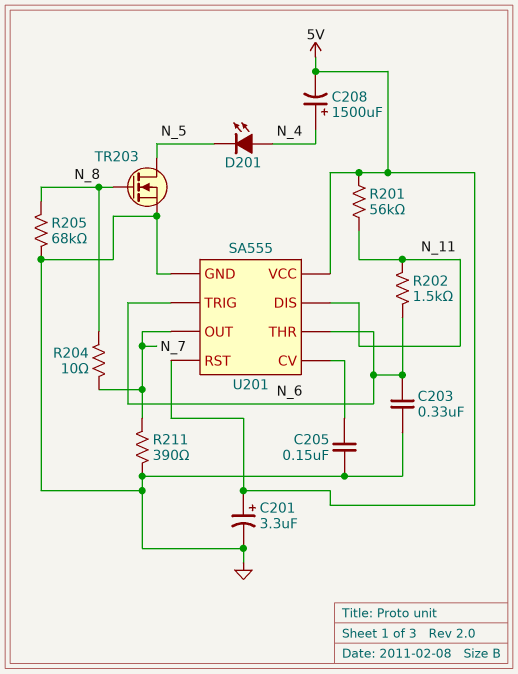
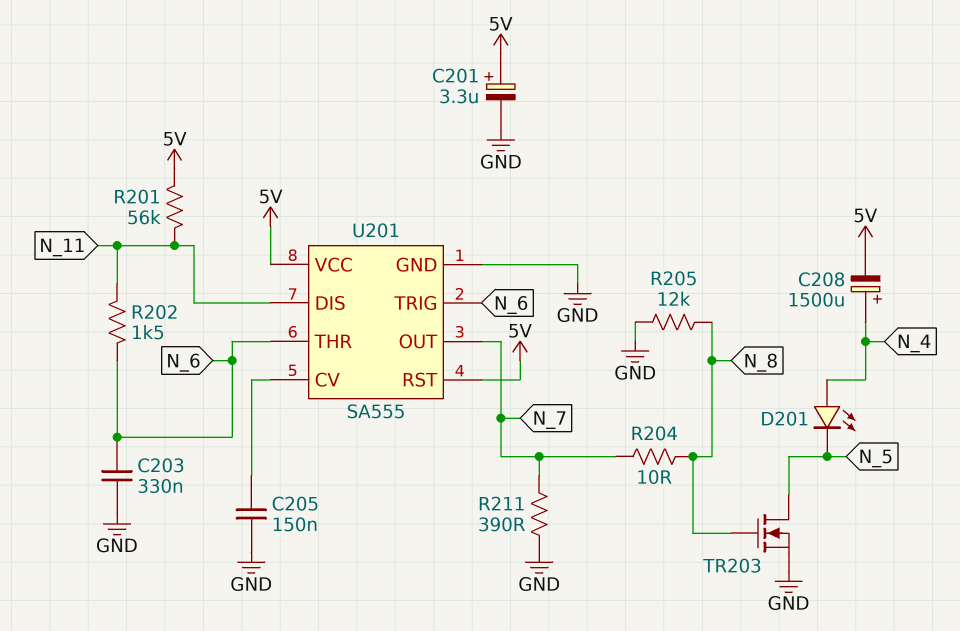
R205: 68k (GND, N_8) -> 12k (GND, N_8)

